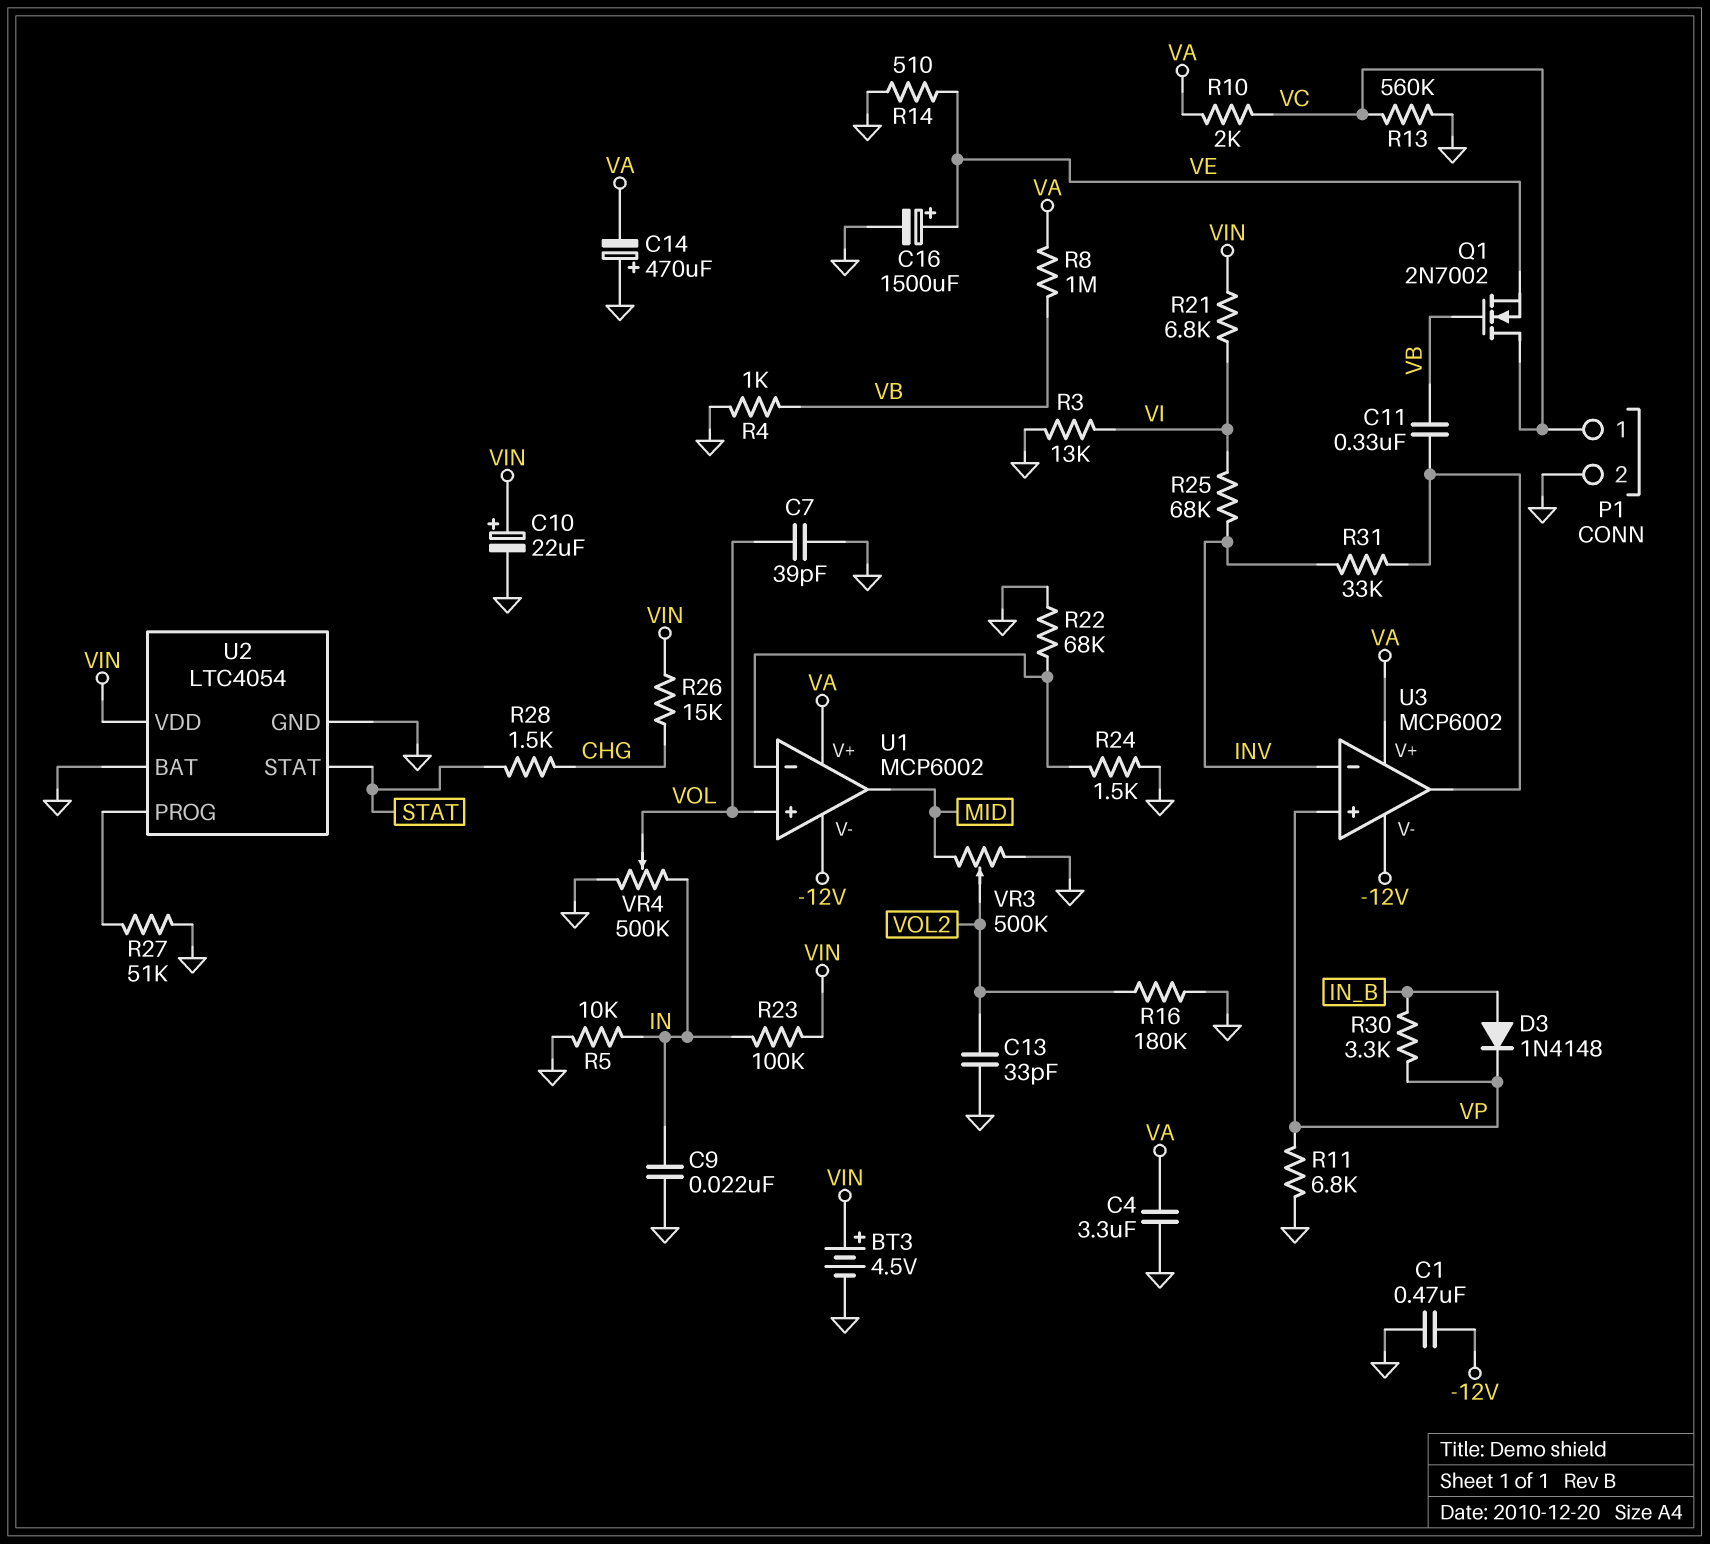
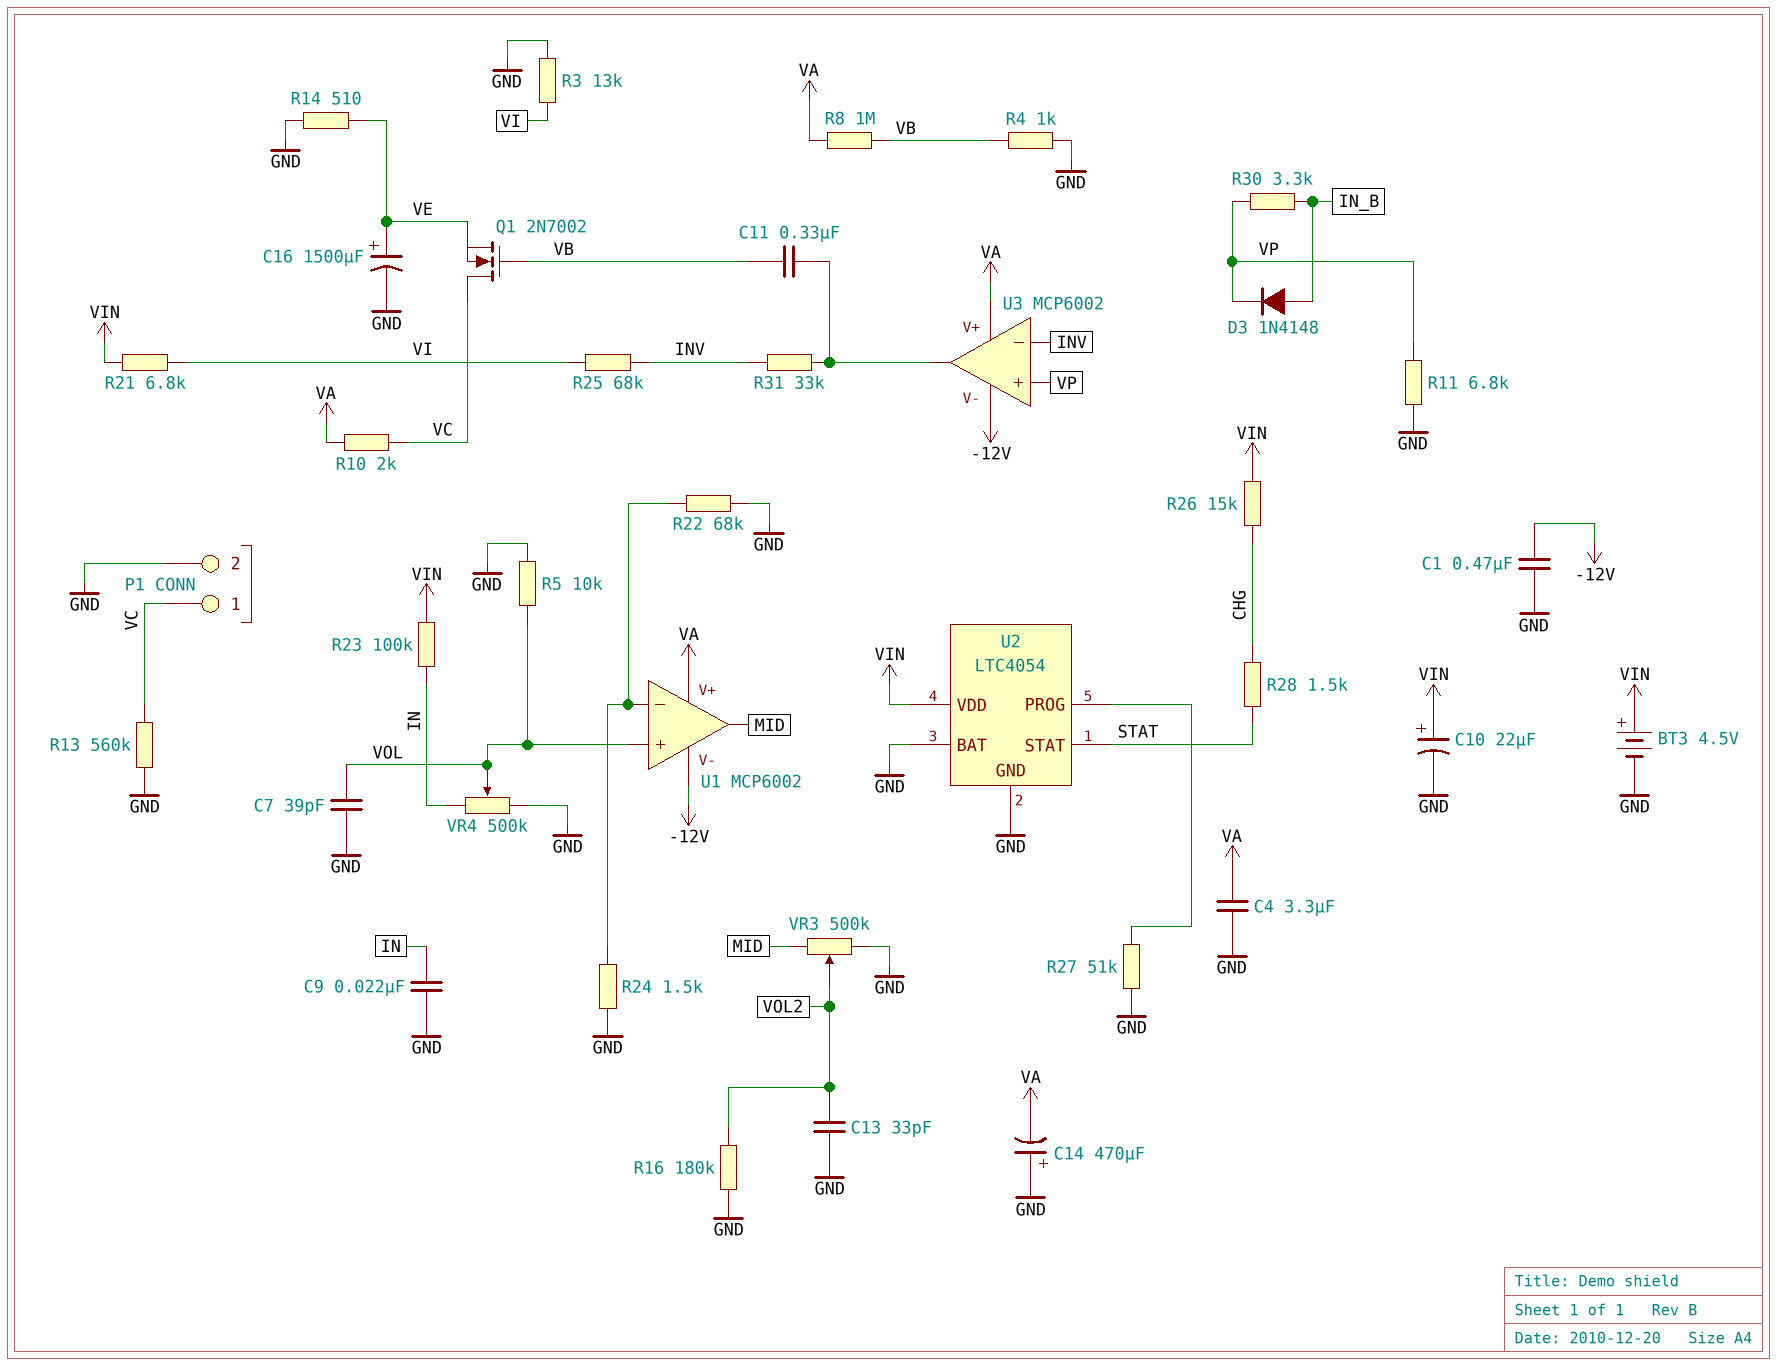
R5: 10k (GND, IN) -> 10k (GND, VOL)

